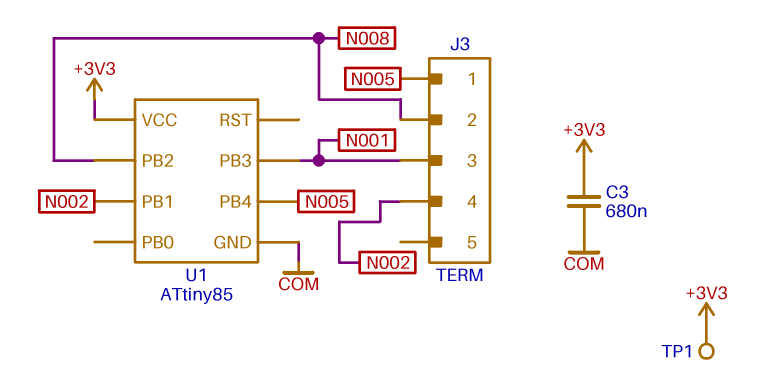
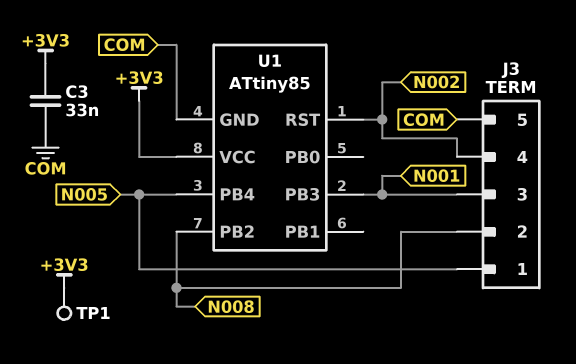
C3: 680nF (+3V3, COM) -> 33nF (+3V3, COM)
J3 pin 5: none -> COM
U1 pin PB1: N002 -> none
U1 pin RST: none -> N002

